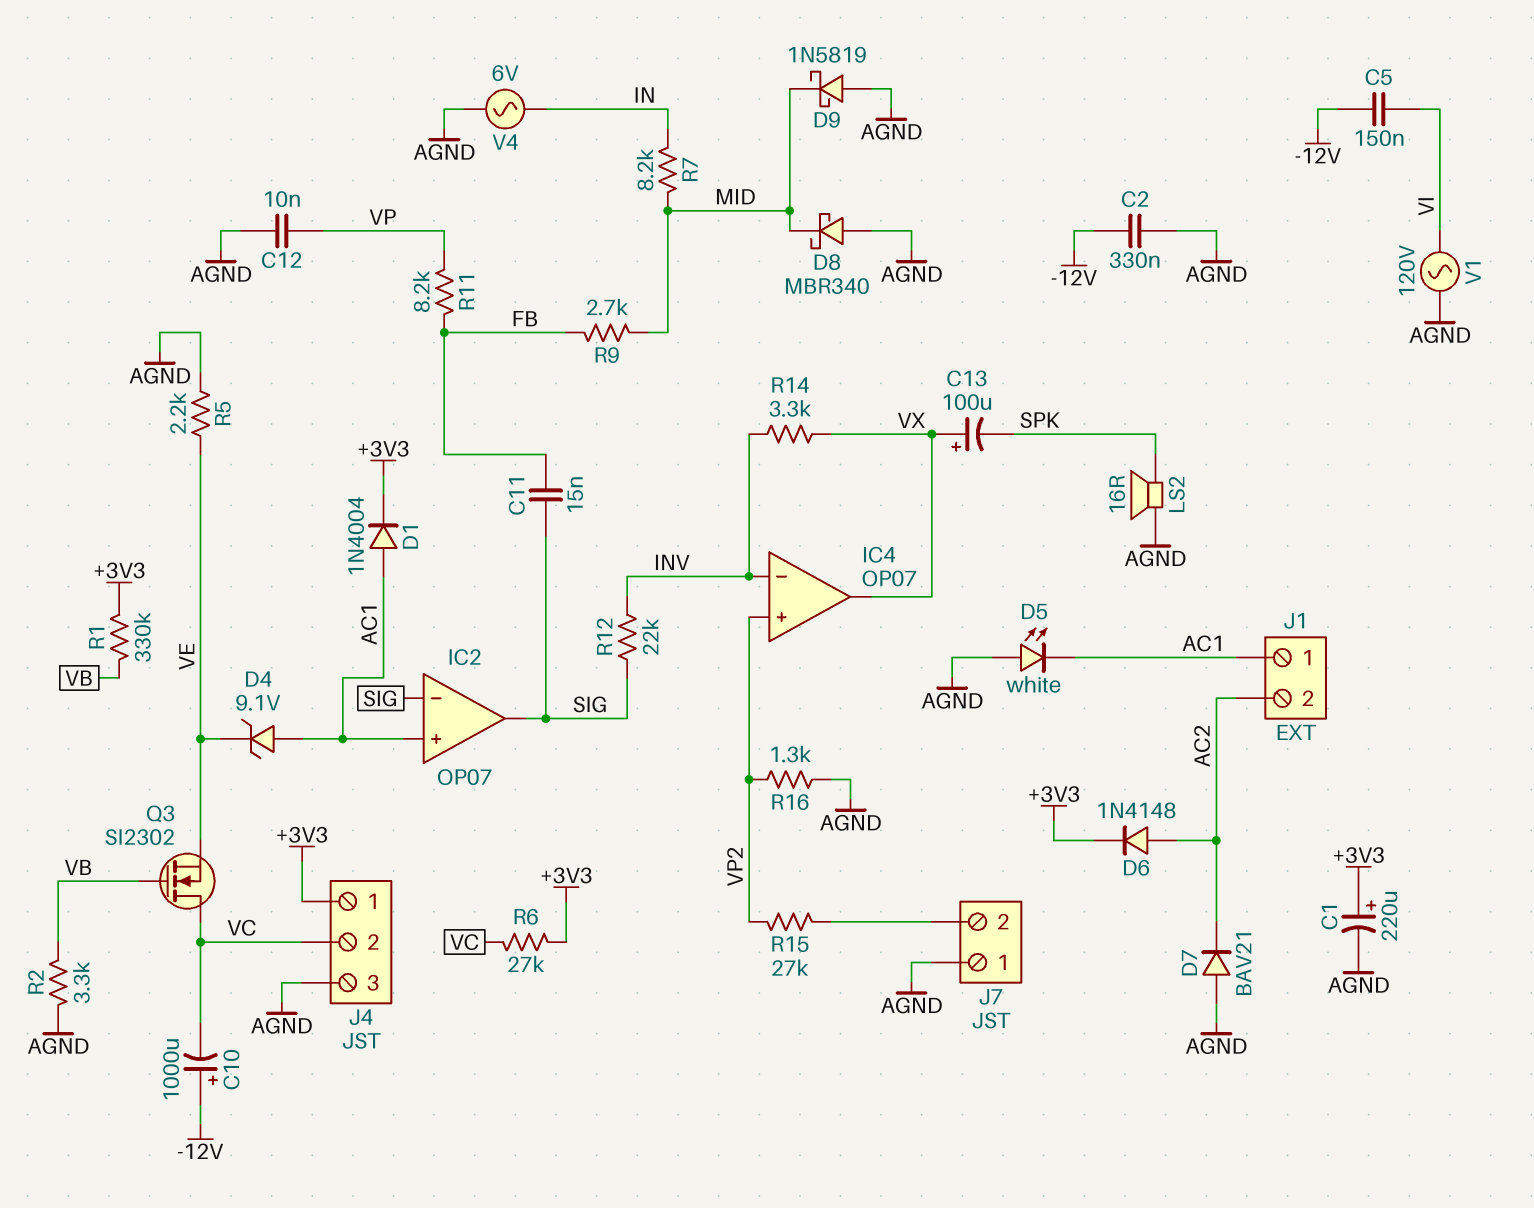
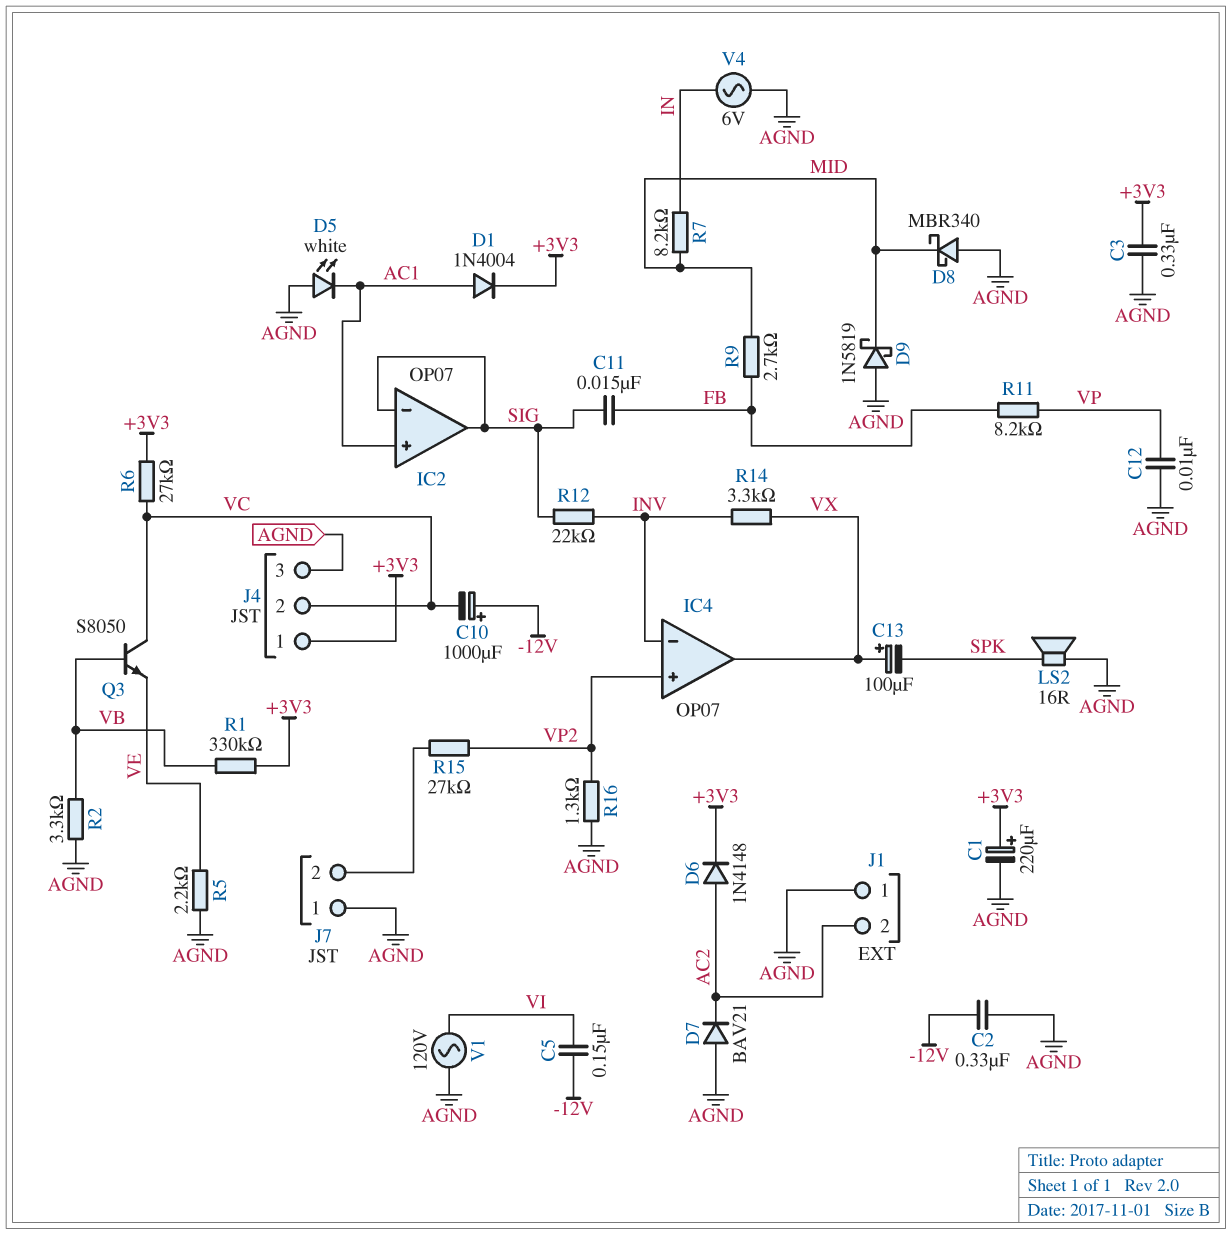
C3: none -> 330nF (+3V3, AGND)
D4: zener 9.1V (A AC1, K VE) -> none
J1 pin 1: AC1 -> AGND
Q3: NMOS SI2302 (G VB, D VC, S VE) -> NPN S8050 (B VB, C VC, E VE)

